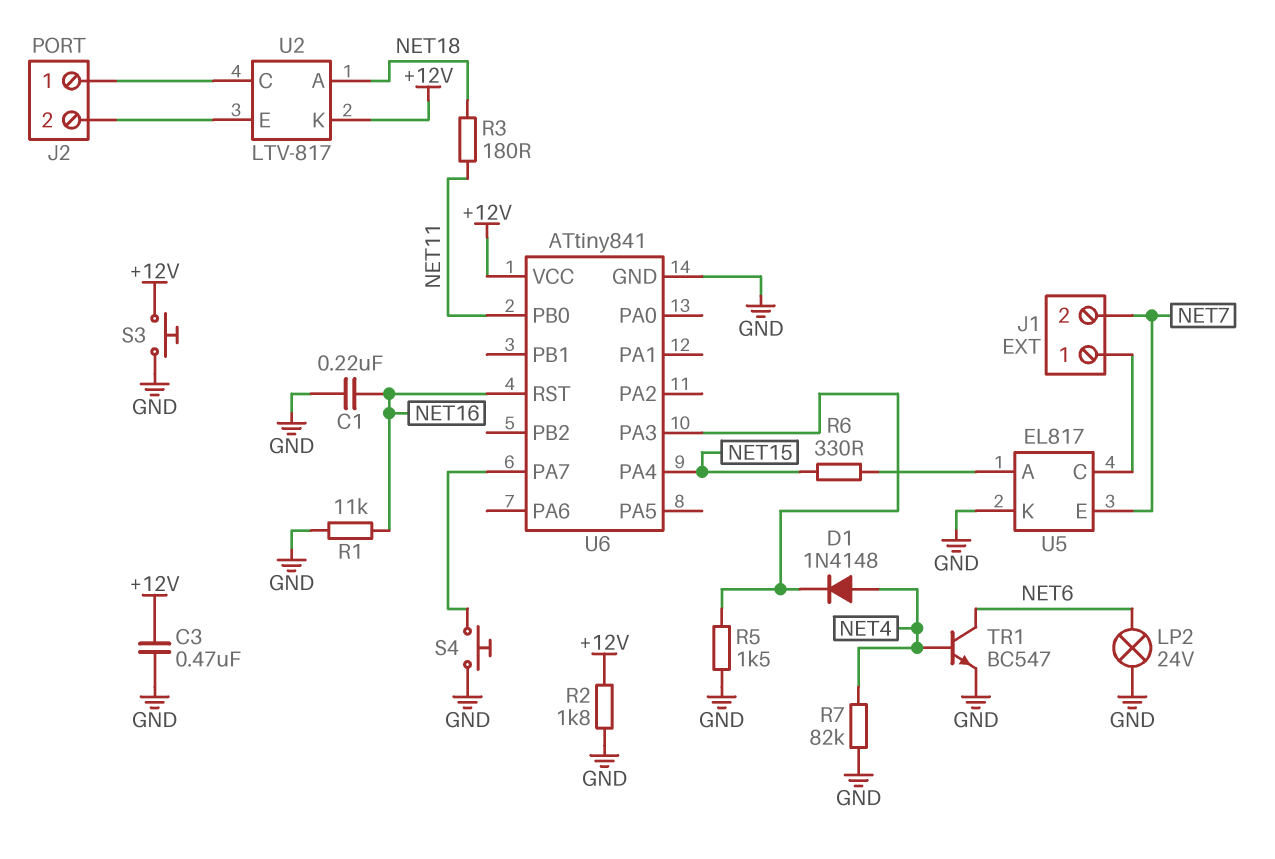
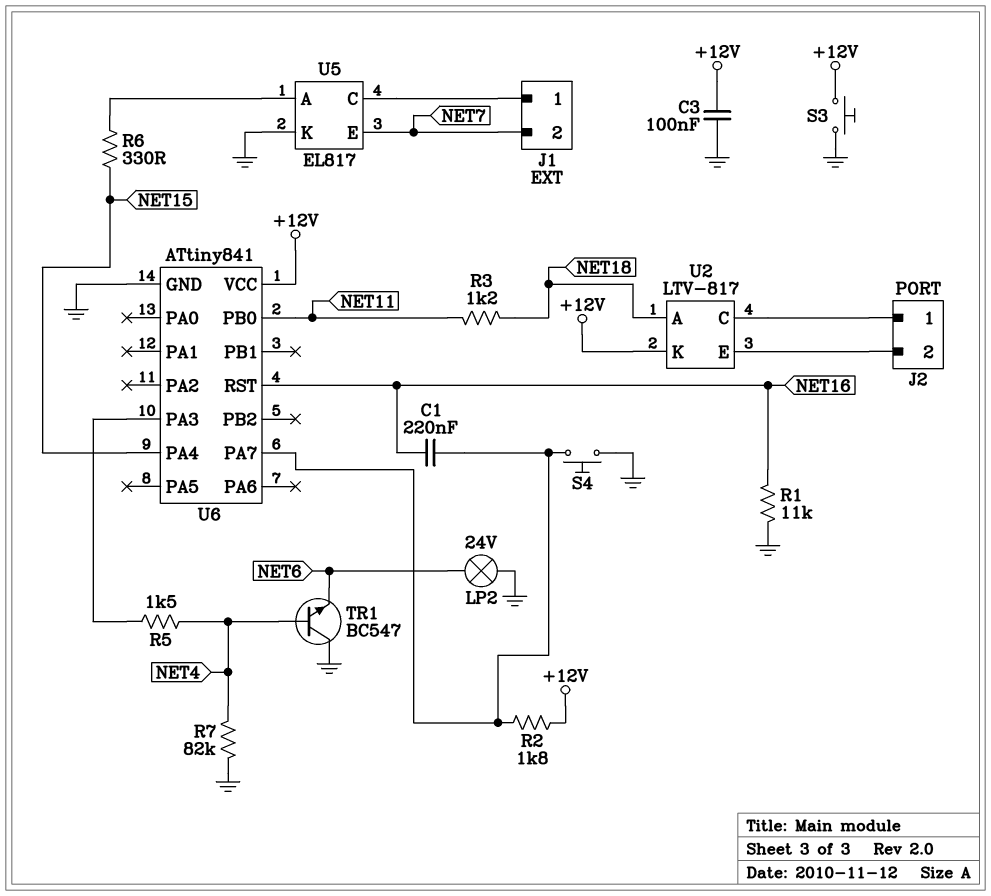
C1: 220nF (GND, NET16) -> 220nF (NET16, U6/PA7)
C3: 470nF (+12V, GND) -> 100nF (+12V, GND)
D1: diode 1N4148 (A NET4, K U6/PA3) -> none
R2: 1.8k (+12V, GND) -> 1.8k (+12V, U6/PA7)
R3: 180 (NET11, NET18) -> 1.2k (NET11, NET18)
R5: 1.5k (GND, U6/PA3) -> 1.5k (NET4, U6/PA3)
TR1: NPN BC547 (B NET4, C NET6, E GND) -> NPN BC547 (B NET4, C GND, E NET6)

